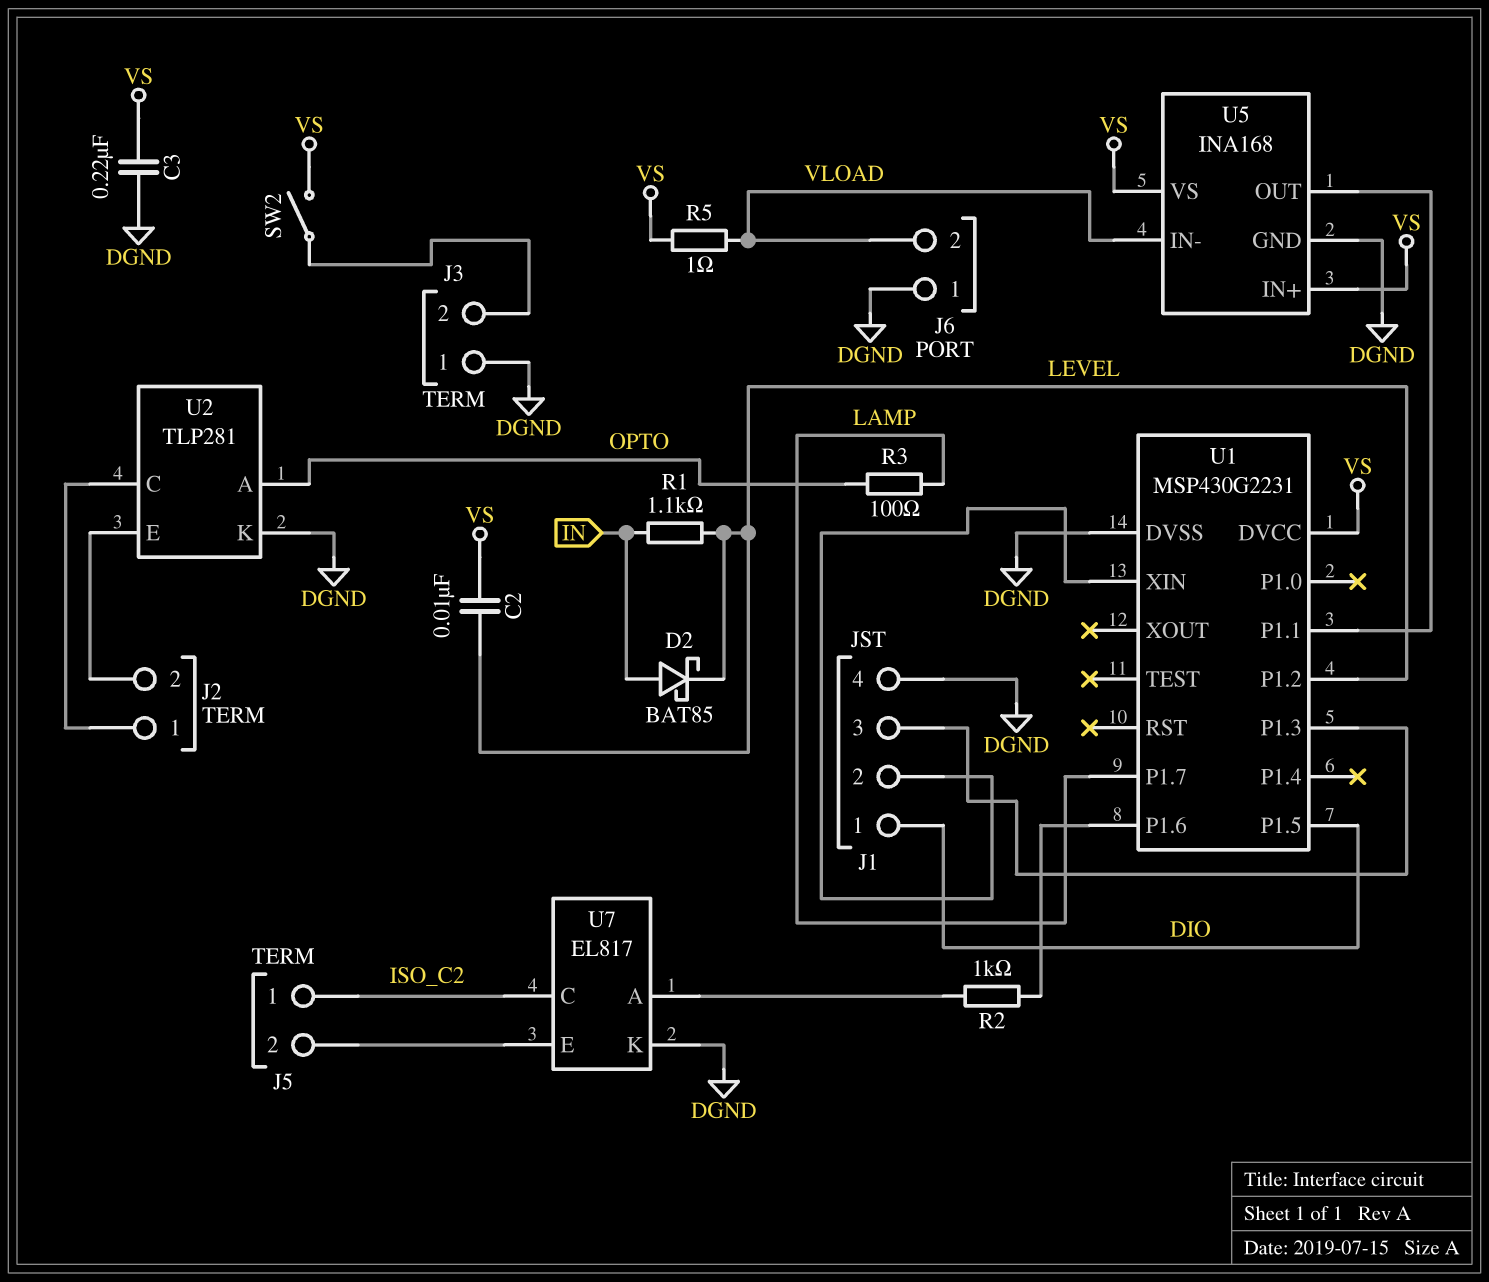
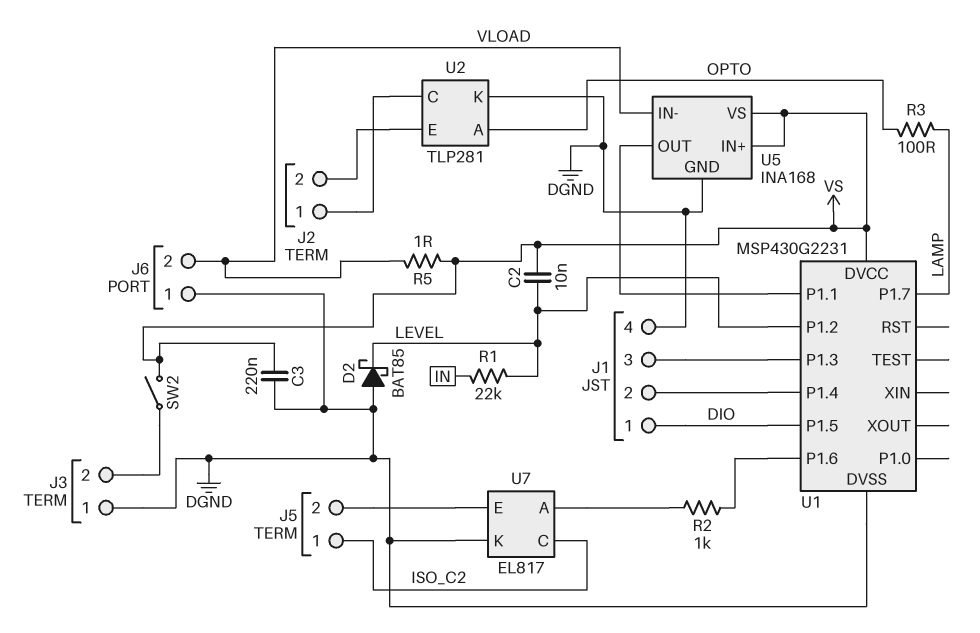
D2: schottky BAT85 (A IN, K LEVEL) -> schottky BAT85 (A DGND, K LEVEL)
R1: 1.1k (IN, LEVEL) -> 22k (IN, LEVEL)
U1 pin P1.4: none -> J1/2
U1 pin XIN: J1/2 -> none

